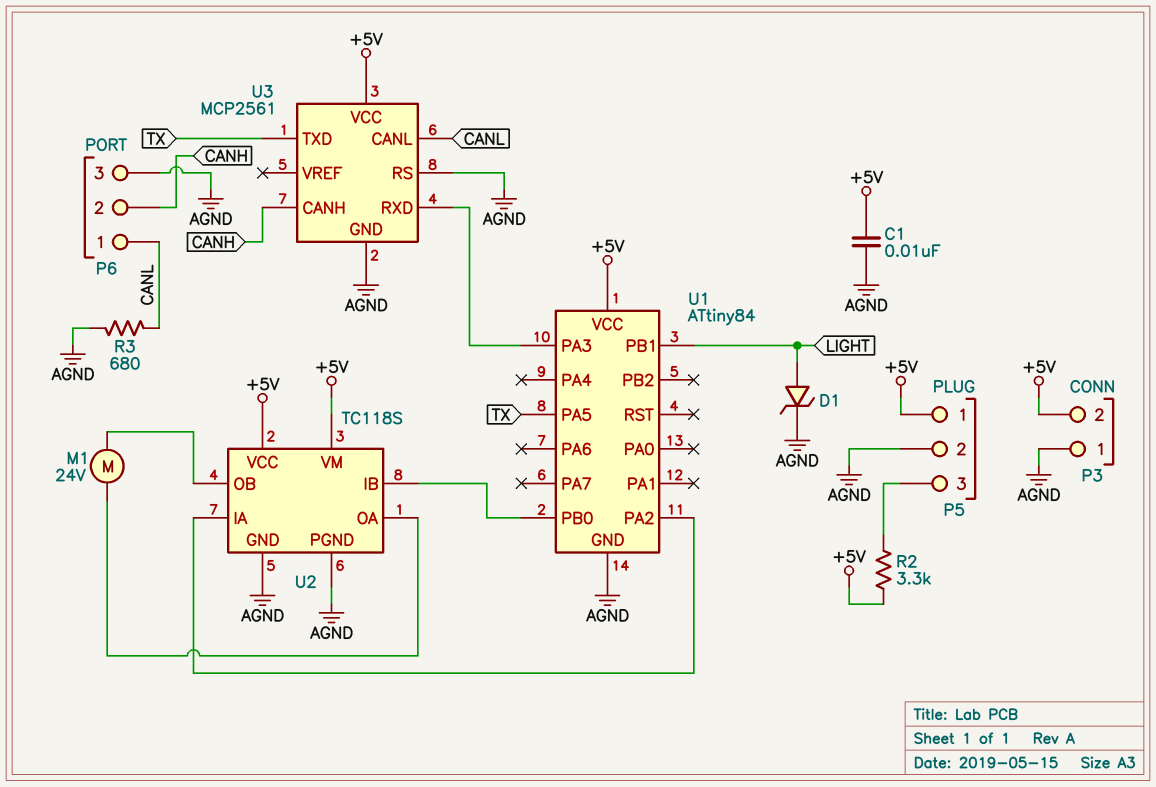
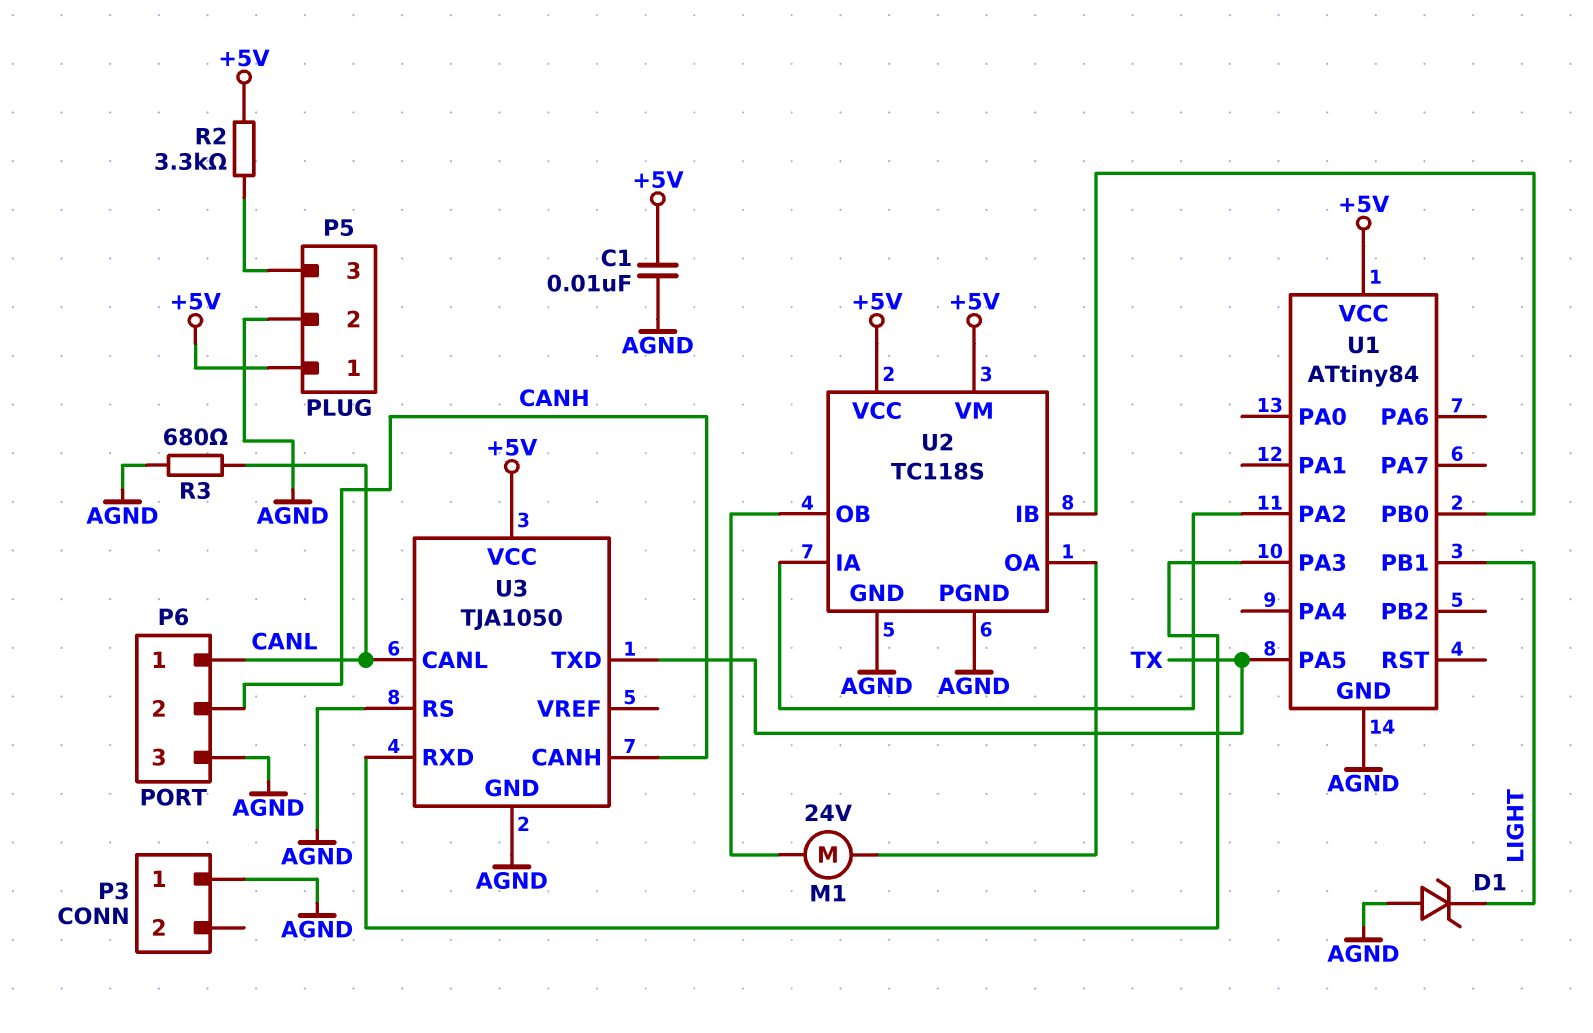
D1: zener (A LIGHT, K AGND) -> zener (A AGND, K LIGHT)
P3 pin 2: +5V -> none
U3: MCP2561 -> TJA1050

